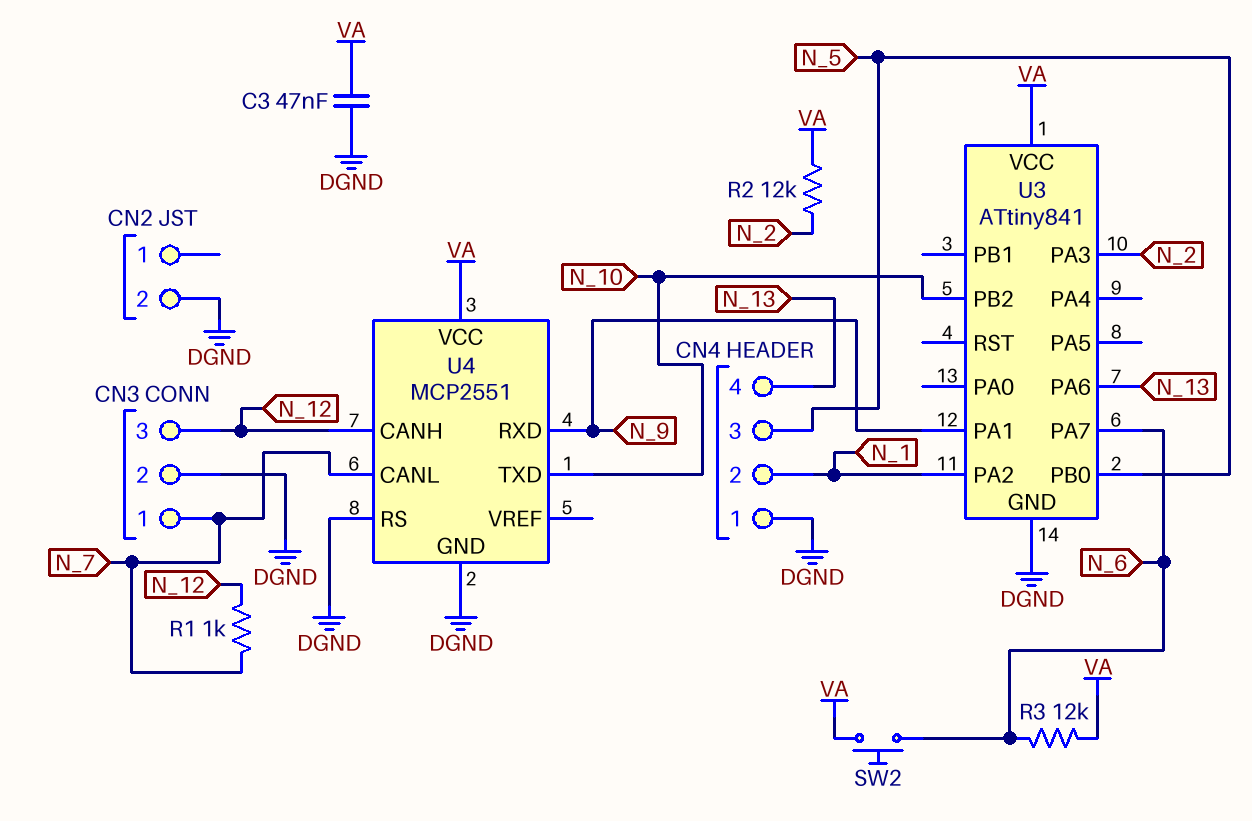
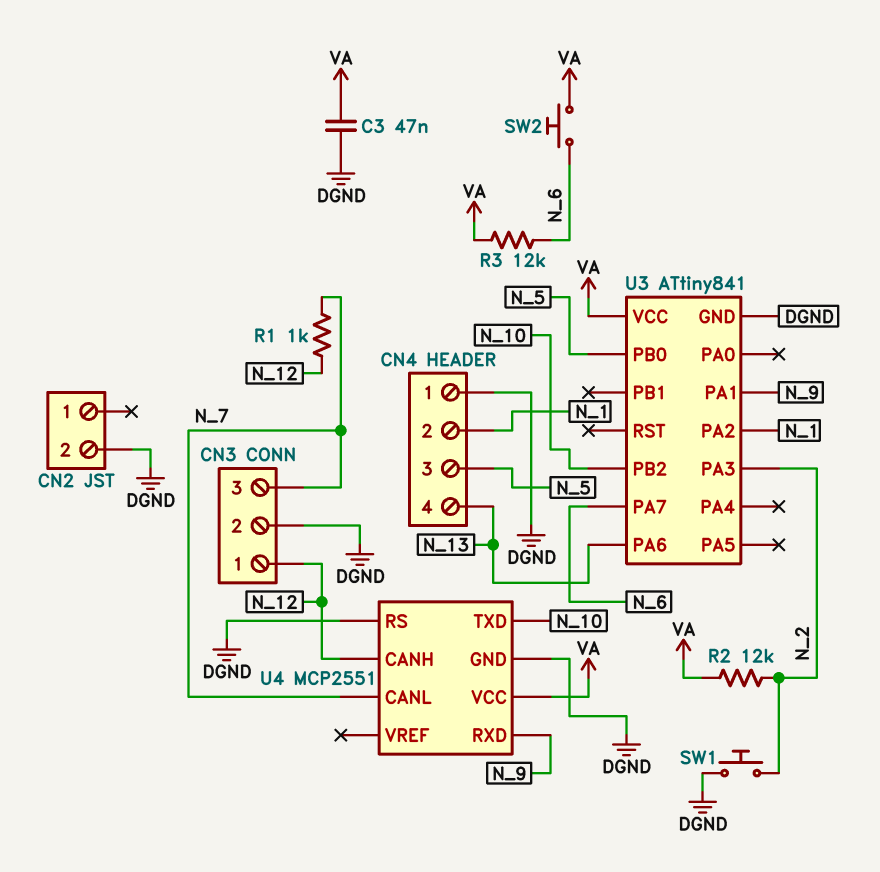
CN3 pin 1: N_7 -> N_12
CN3 pin 3: N_12 -> N_7
SW1: none -> button (DGND, N_2)

